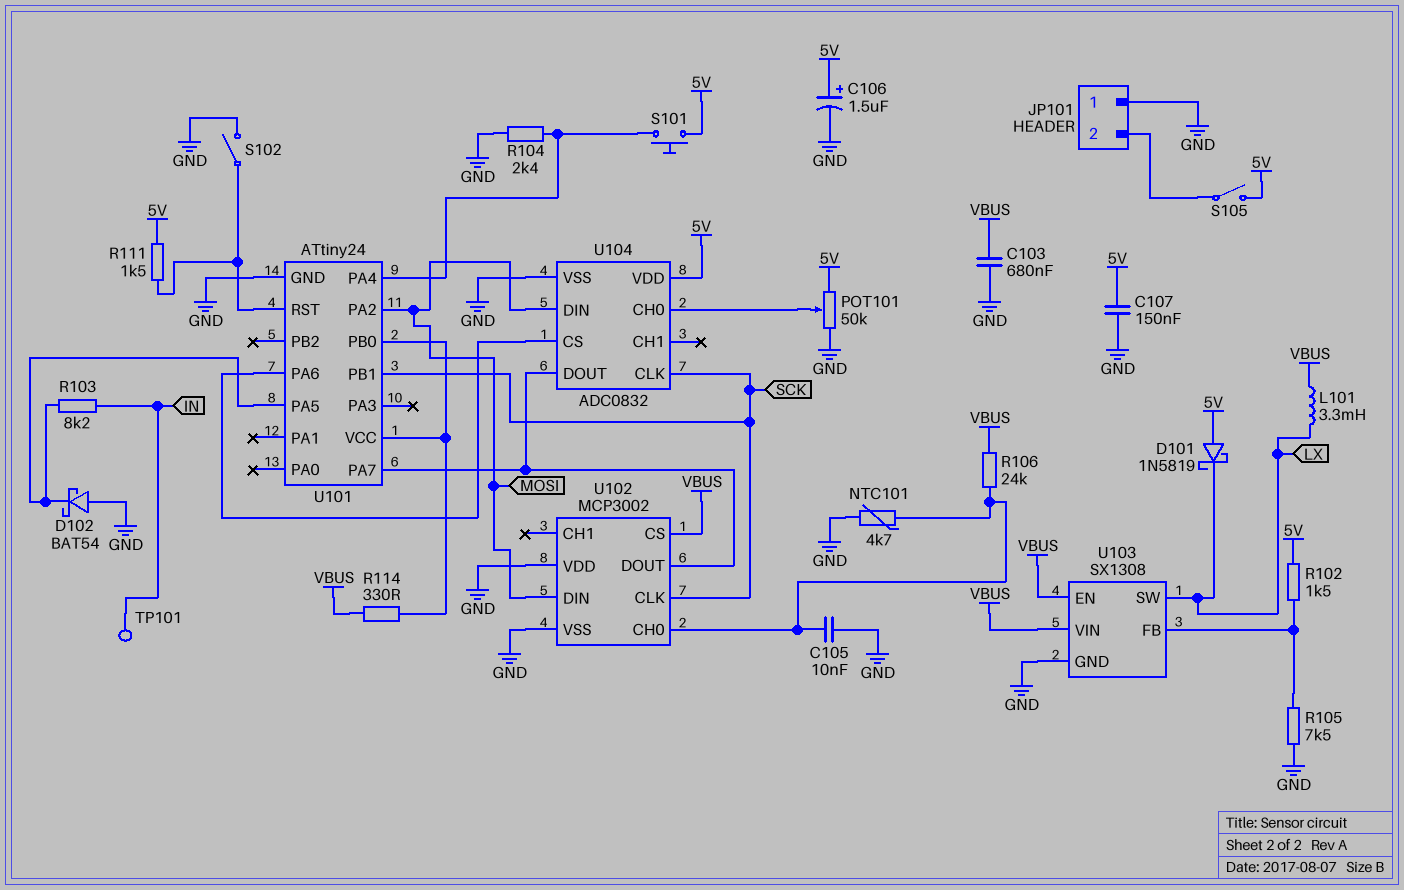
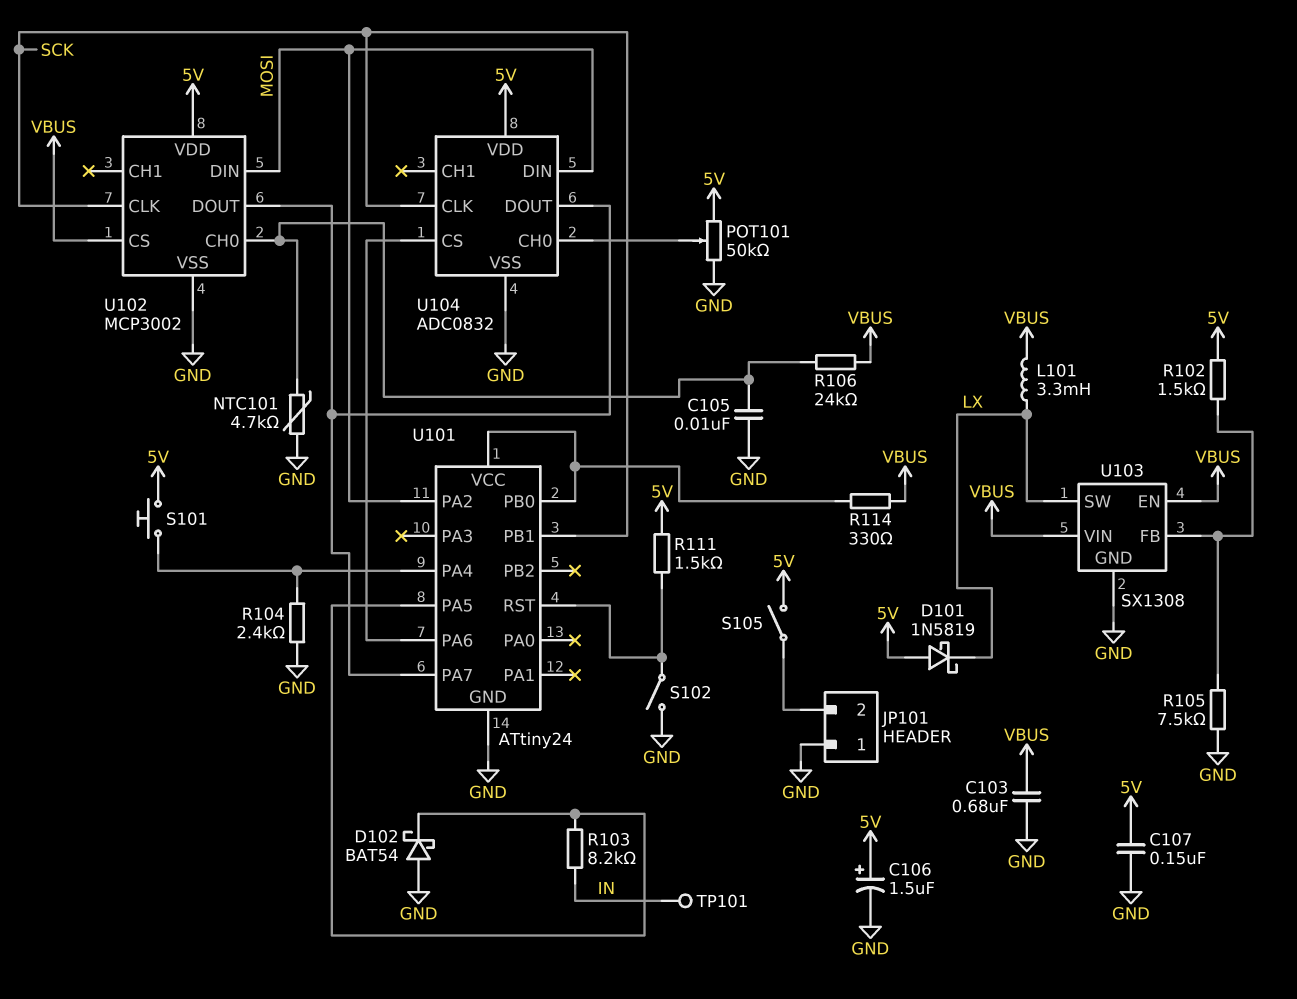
U102 pin VDD: GND -> 5V

